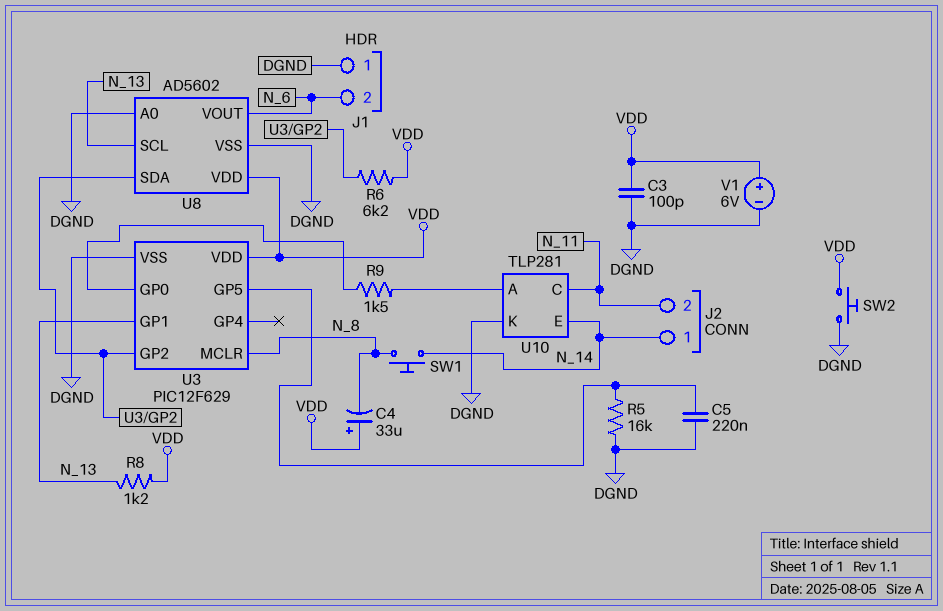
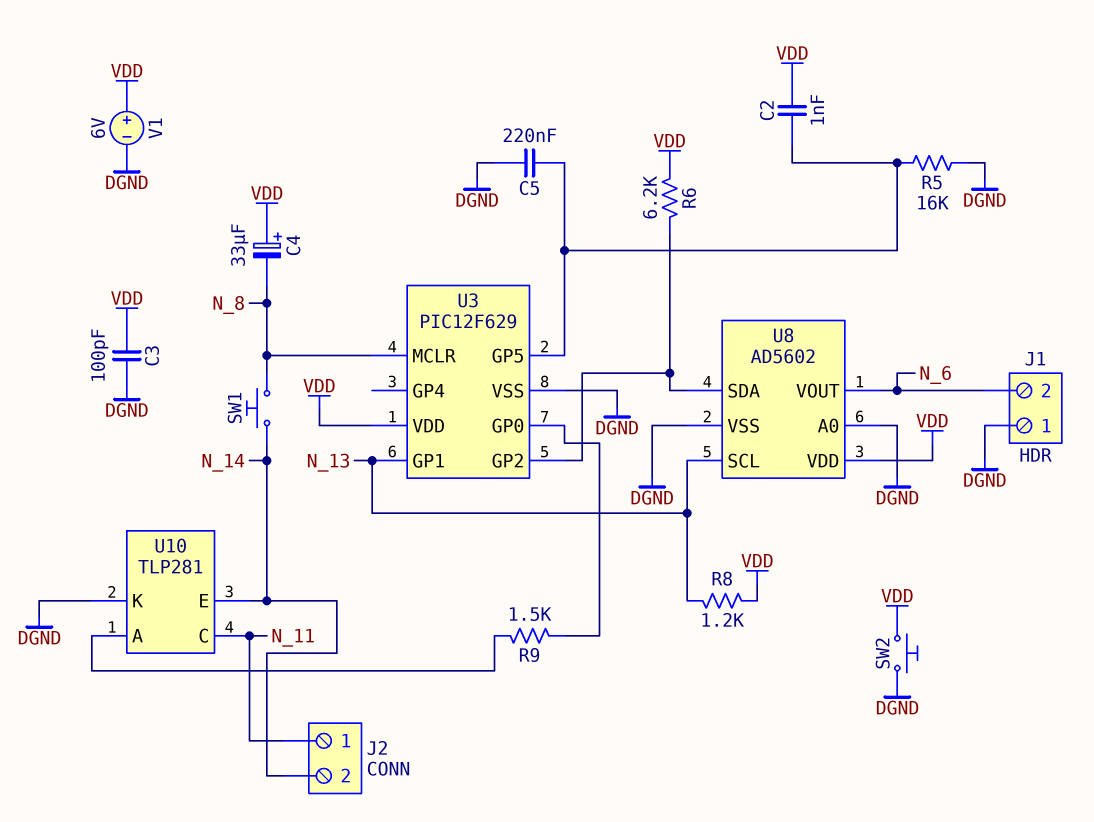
C2: none -> 1nF (U3/GP5, VDD)
J2 pin 1: N_14 -> N_11
J2 pin 2: N_11 -> N_14

